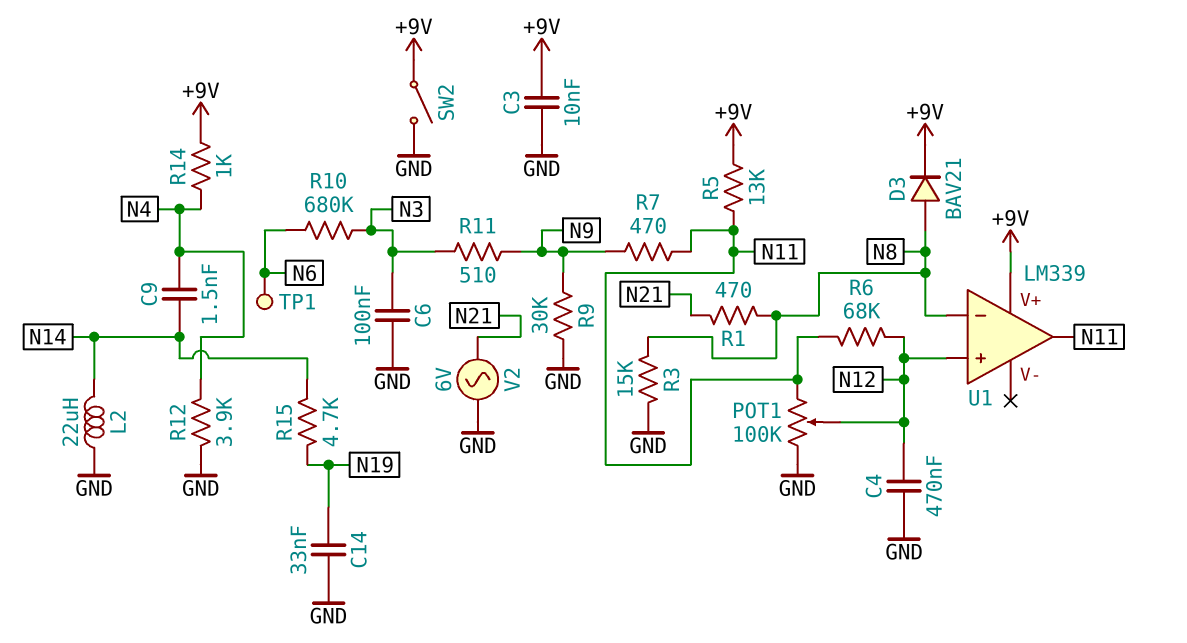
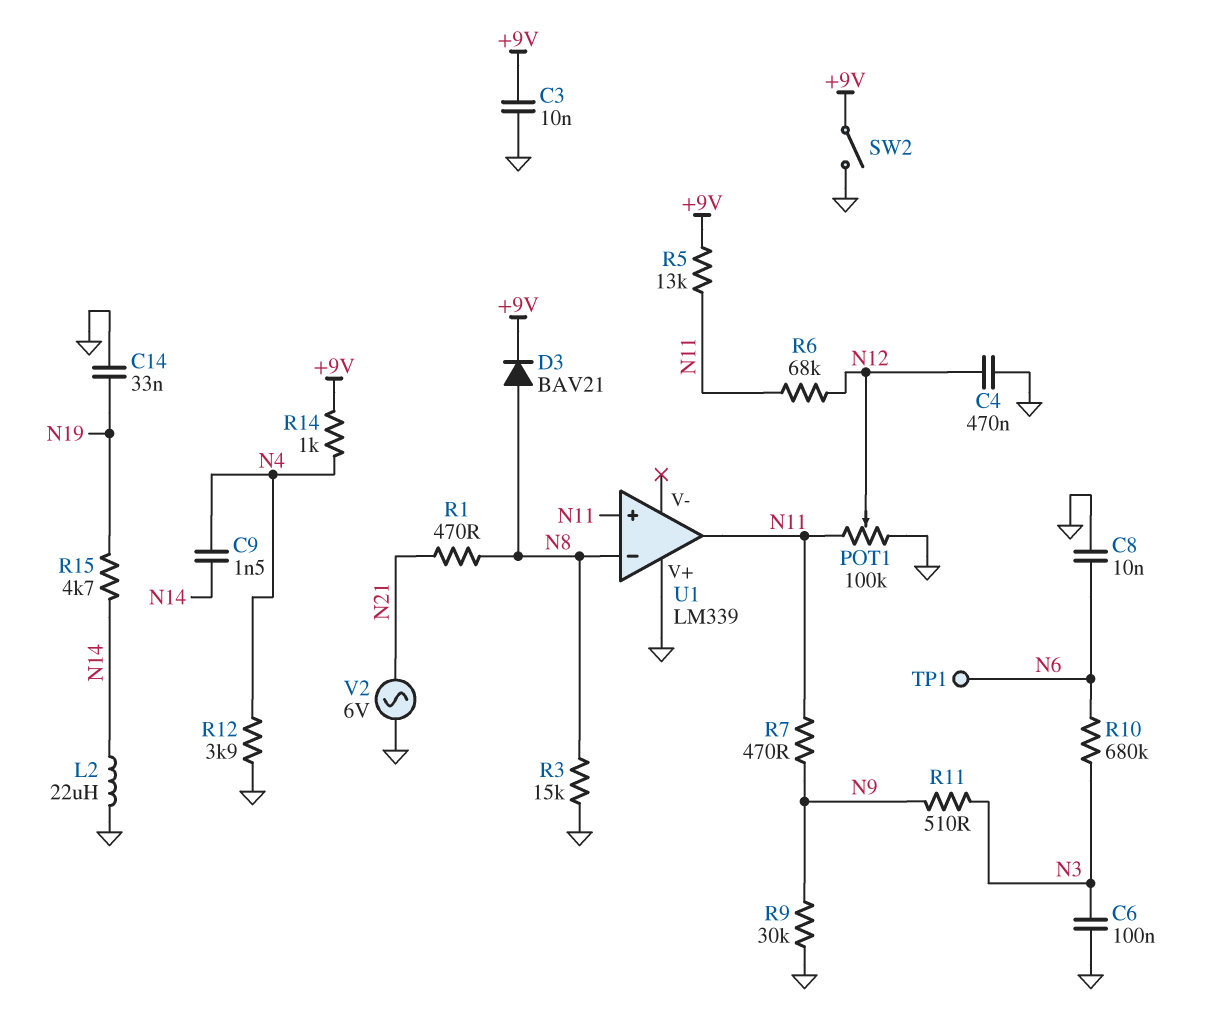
C8: none -> 10nF (GND, N6)
U1 pin V+: +9V -> GND
U1 pin in+: N12 -> N11

